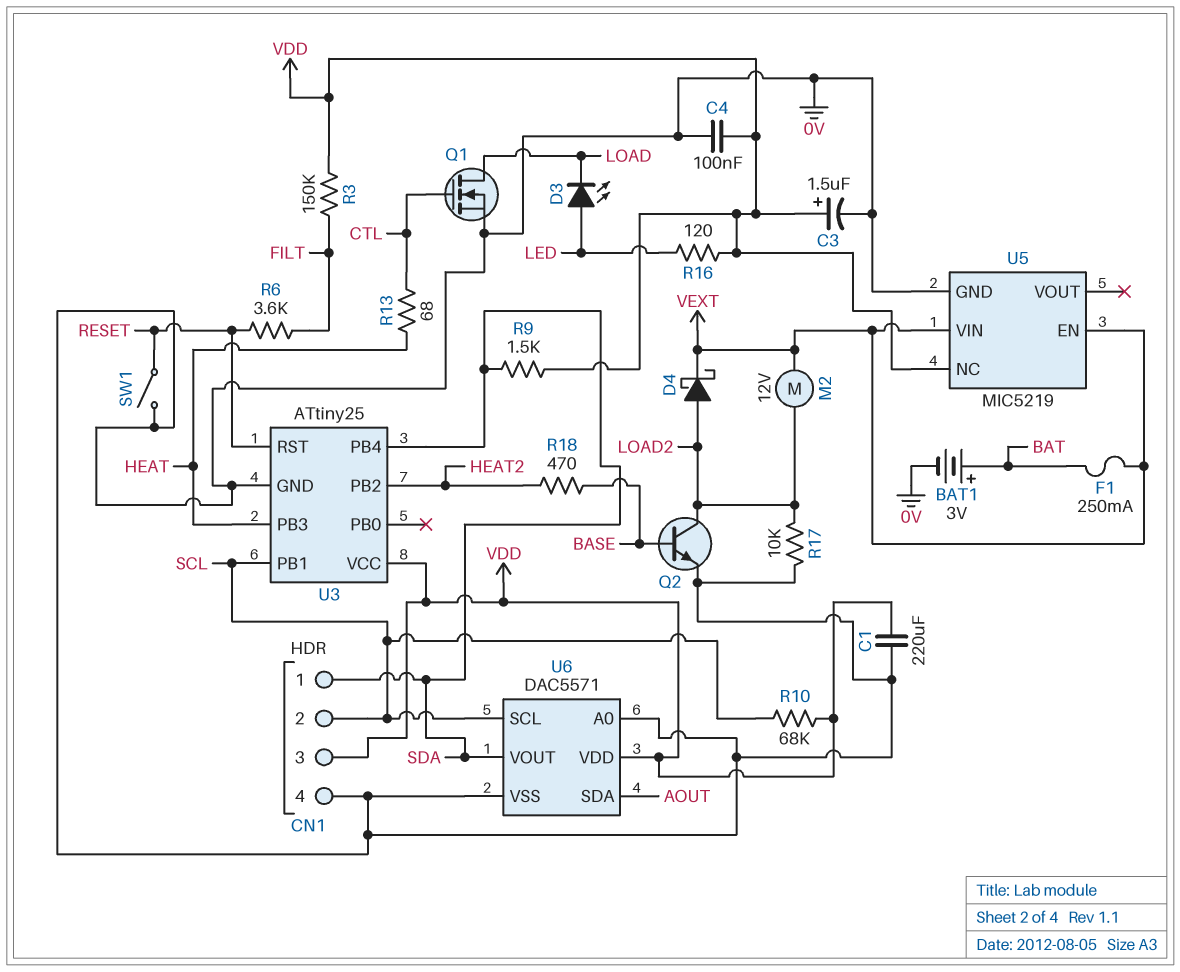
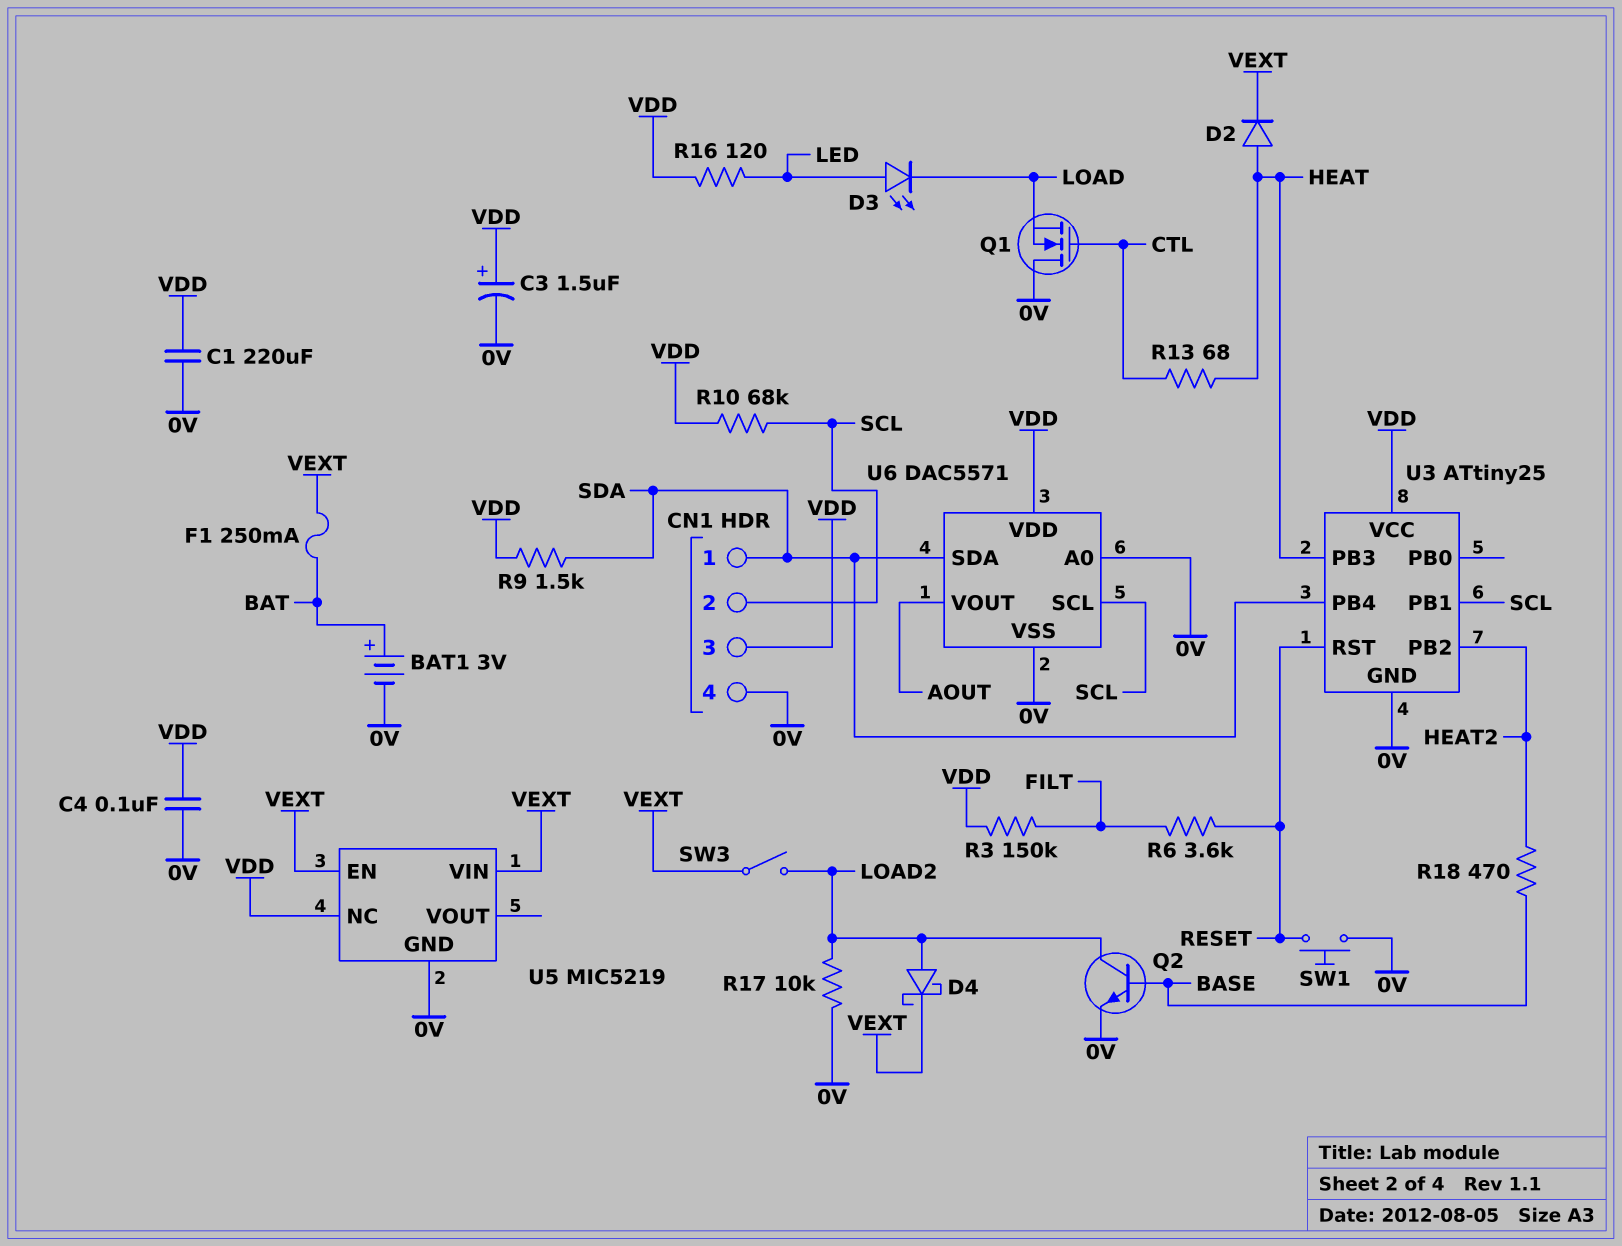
D2: none -> diode (A HEAT, K VEXT)
M2: motor 12V (LOAD2, VEXT) -> none
Q1: NMOS (G CTL, D LOAD, S 0V) -> NMOS (G CTL, D 0V, S LOAD)
SW1: switch (0V, RESET) -> button (0V, RESET)
SW3: none -> switch (LOAD2, VEXT)
U6 pin SDA: AOUT -> SDA
U6 pin VOUT: SDA -> AOUT

